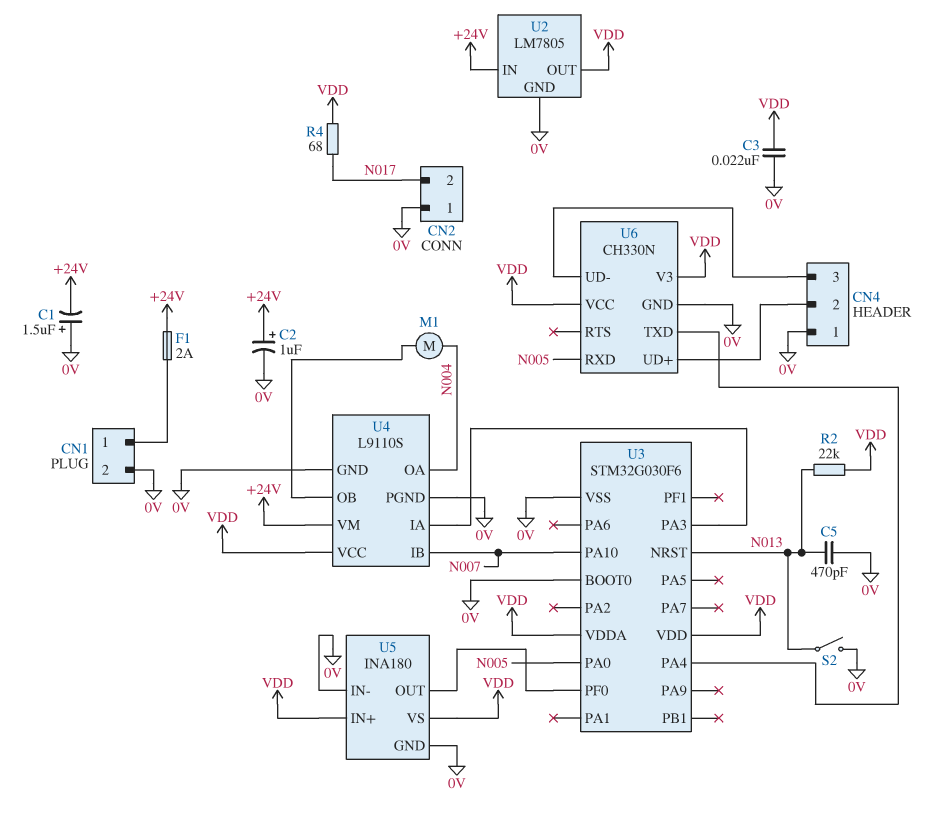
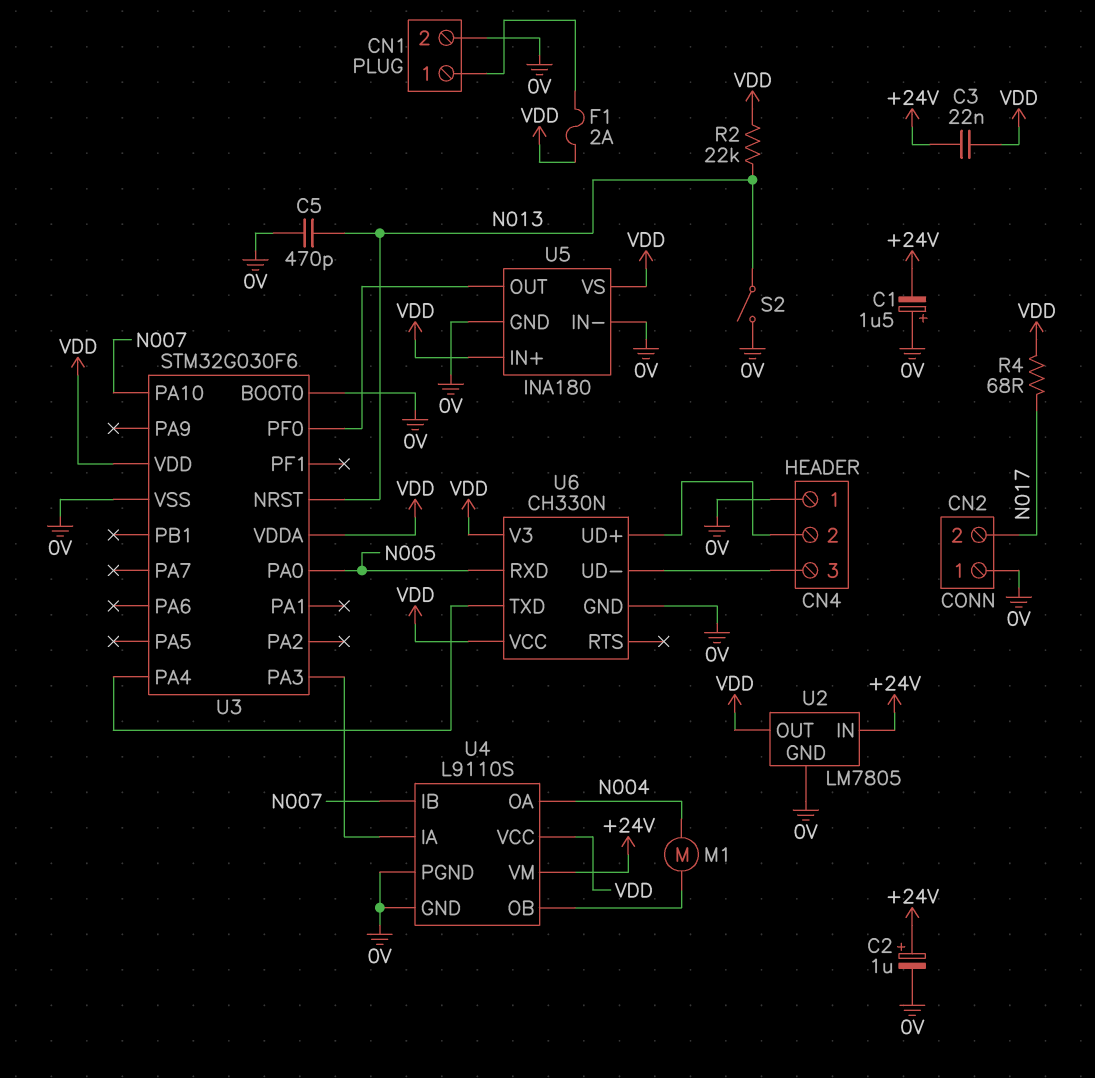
C3: 22nF (0V, VDD) -> 22nF (+24V, VDD)
F1: 2A (+24V, CN1/1) -> 2A (CN1/1, VDD)

